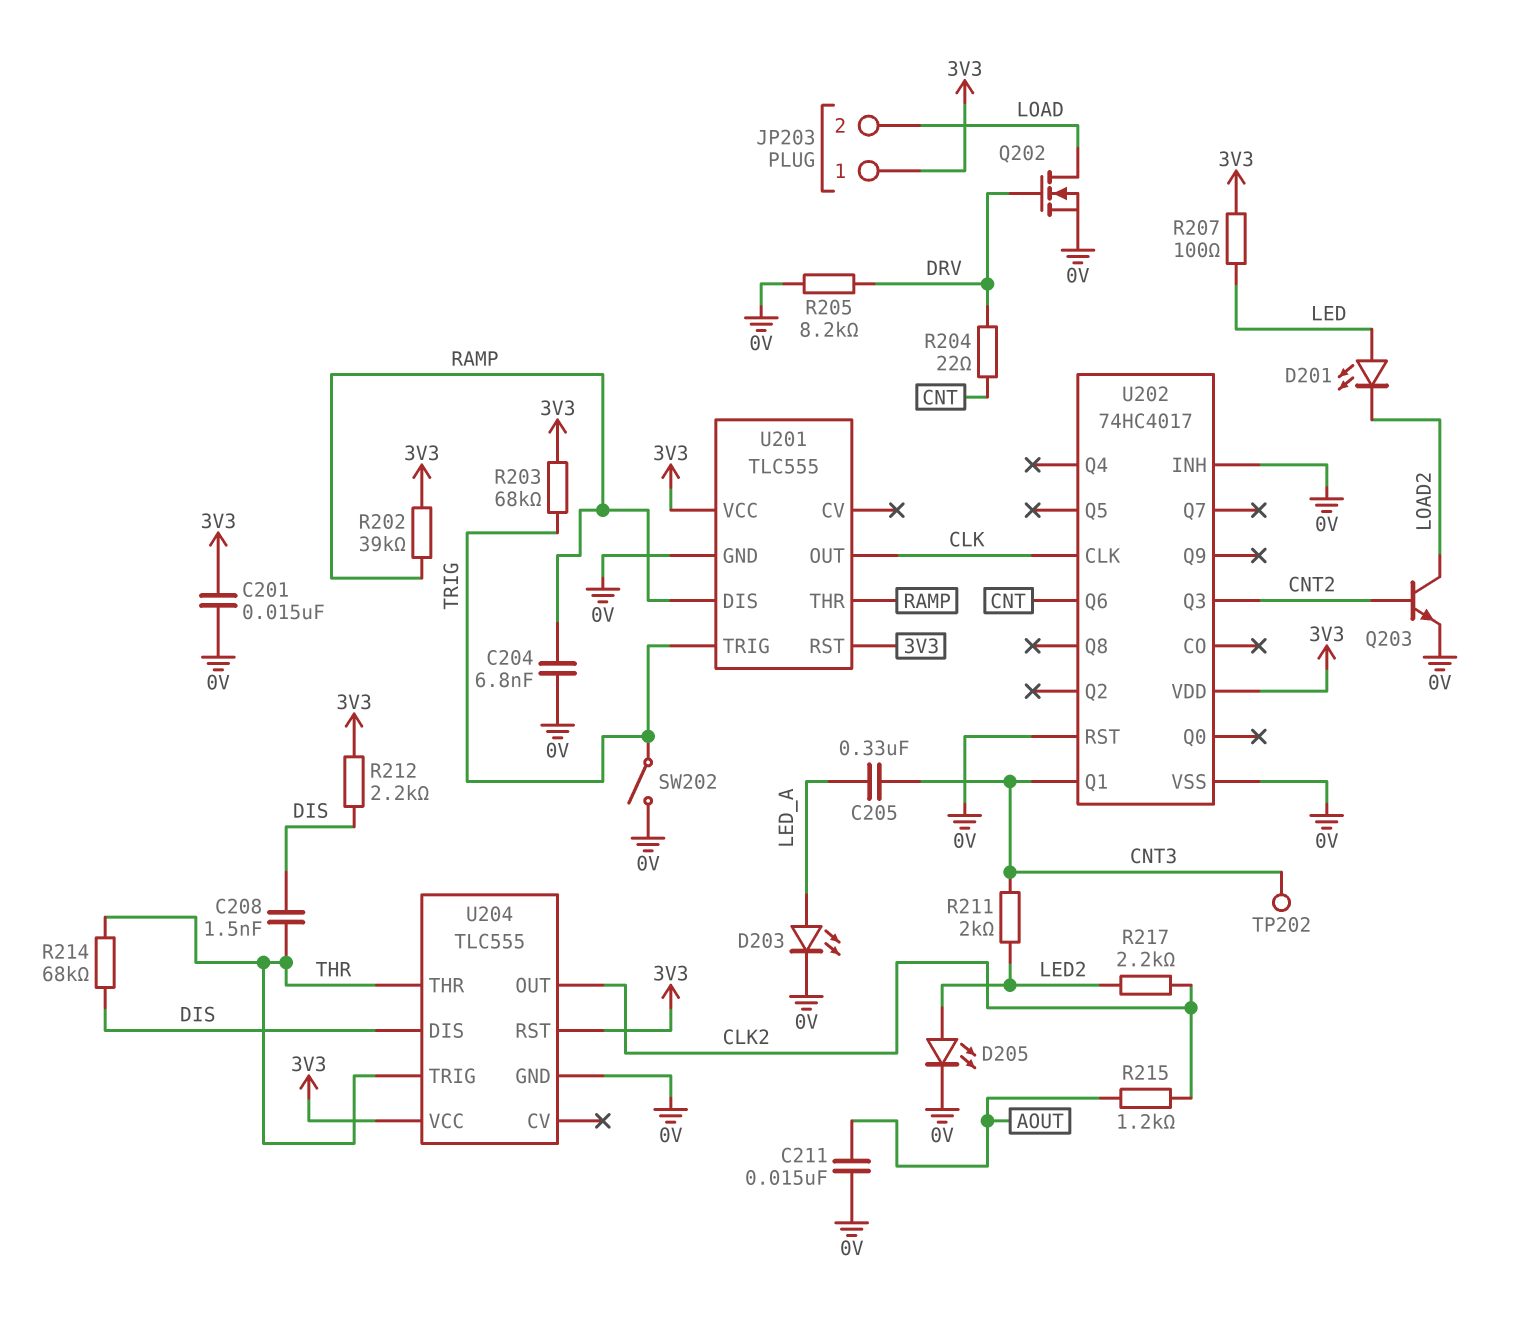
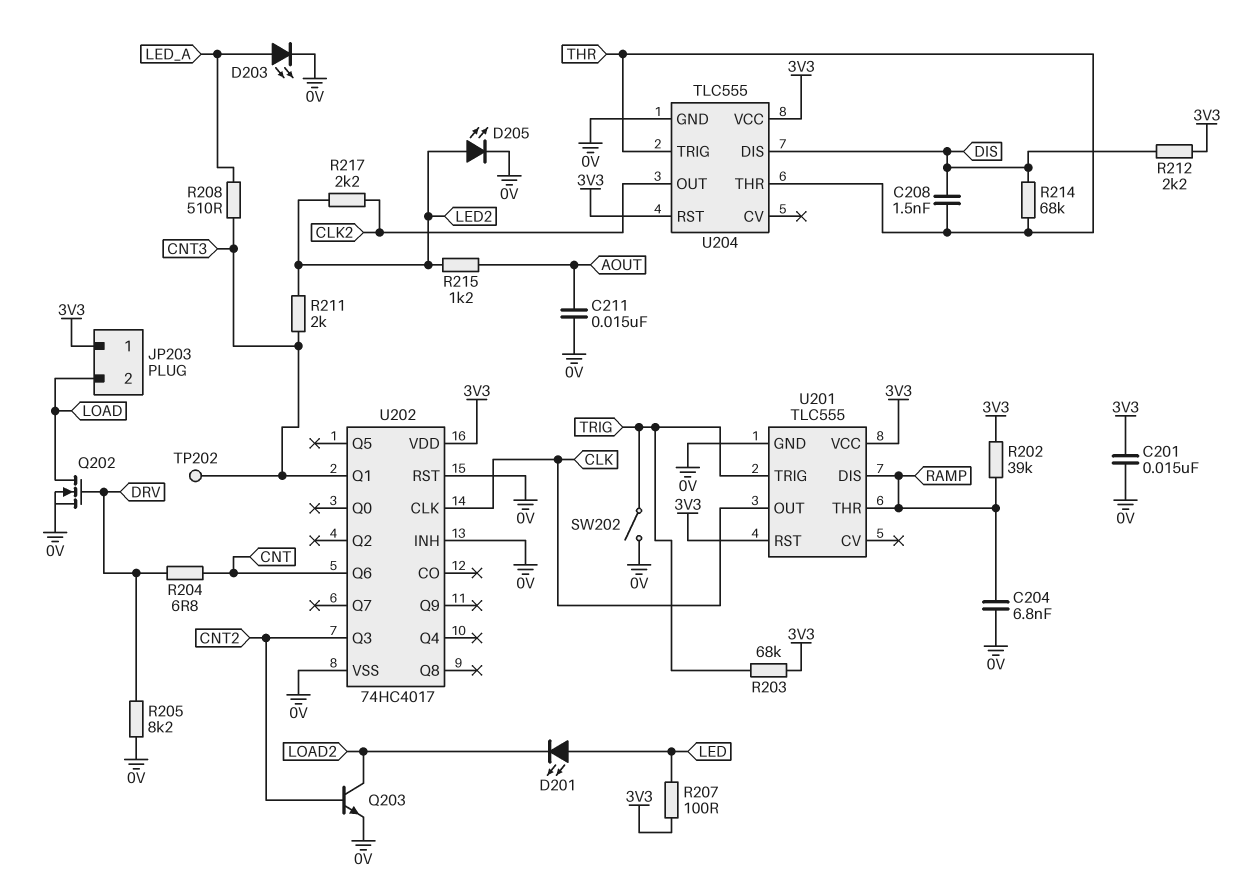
C205: 330nF (CNT3, LED_A) -> none
R204: 22 (CNT, DRV) -> 6.8 (CNT, DRV)
R208: none -> 510 (CNT3, LED_A)
R215: 1.2k (AOUT, CLK2) -> 1.2k (AOUT, LED2)

